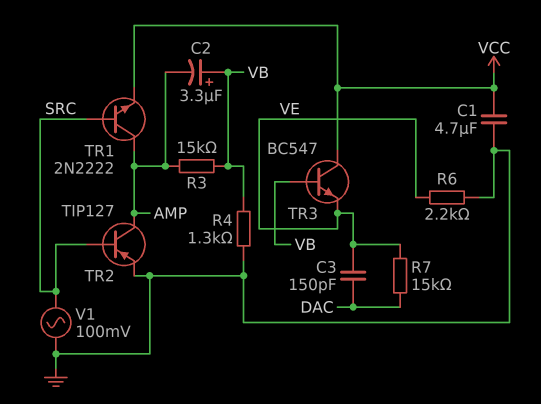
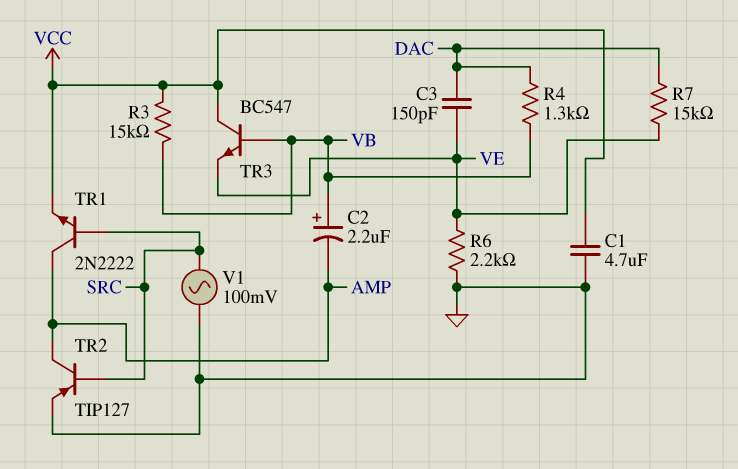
C2: 3.3uF (plus VB, minus AMP) -> 2.2uF (plus VB, minus AMP)
R3: 15k (AMP, VB) -> 15k (VB, VCC)
R4: 1.3k (GND, VB) -> 1.3k (DAC, VB)

